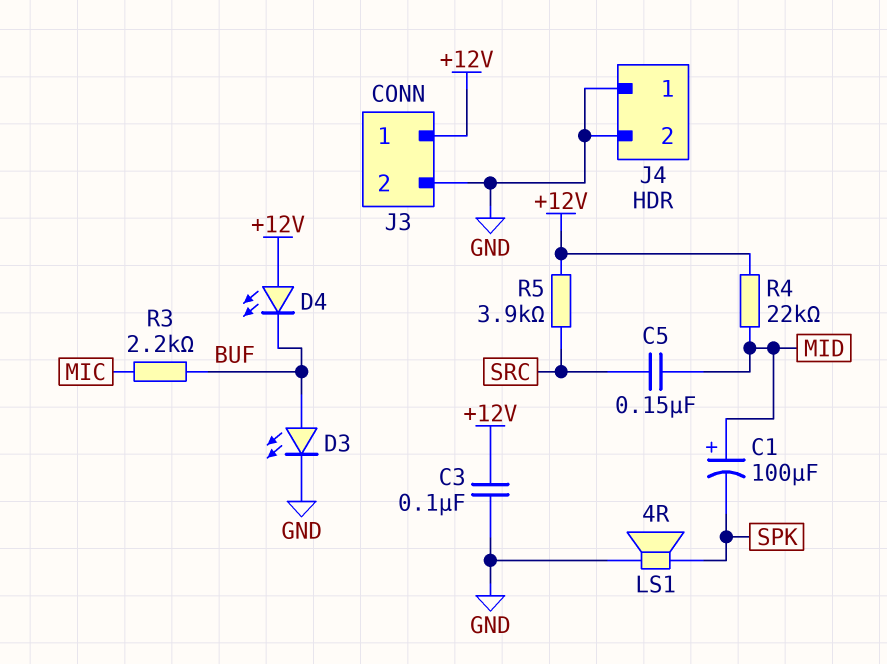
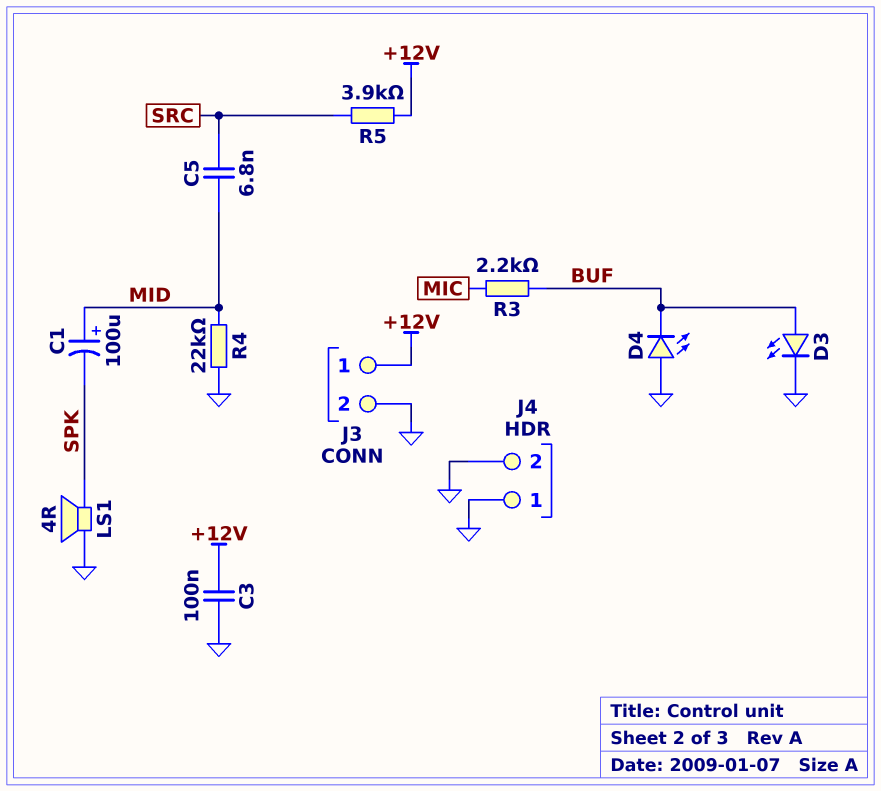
C5: 150nF (MID, SRC) -> 6.8nF (MID, SRC)
D4: LED (A +12V, K BUF) -> LED (A GND, K BUF)
R4: 22k (+12V, MID) -> 22k (GND, MID)

